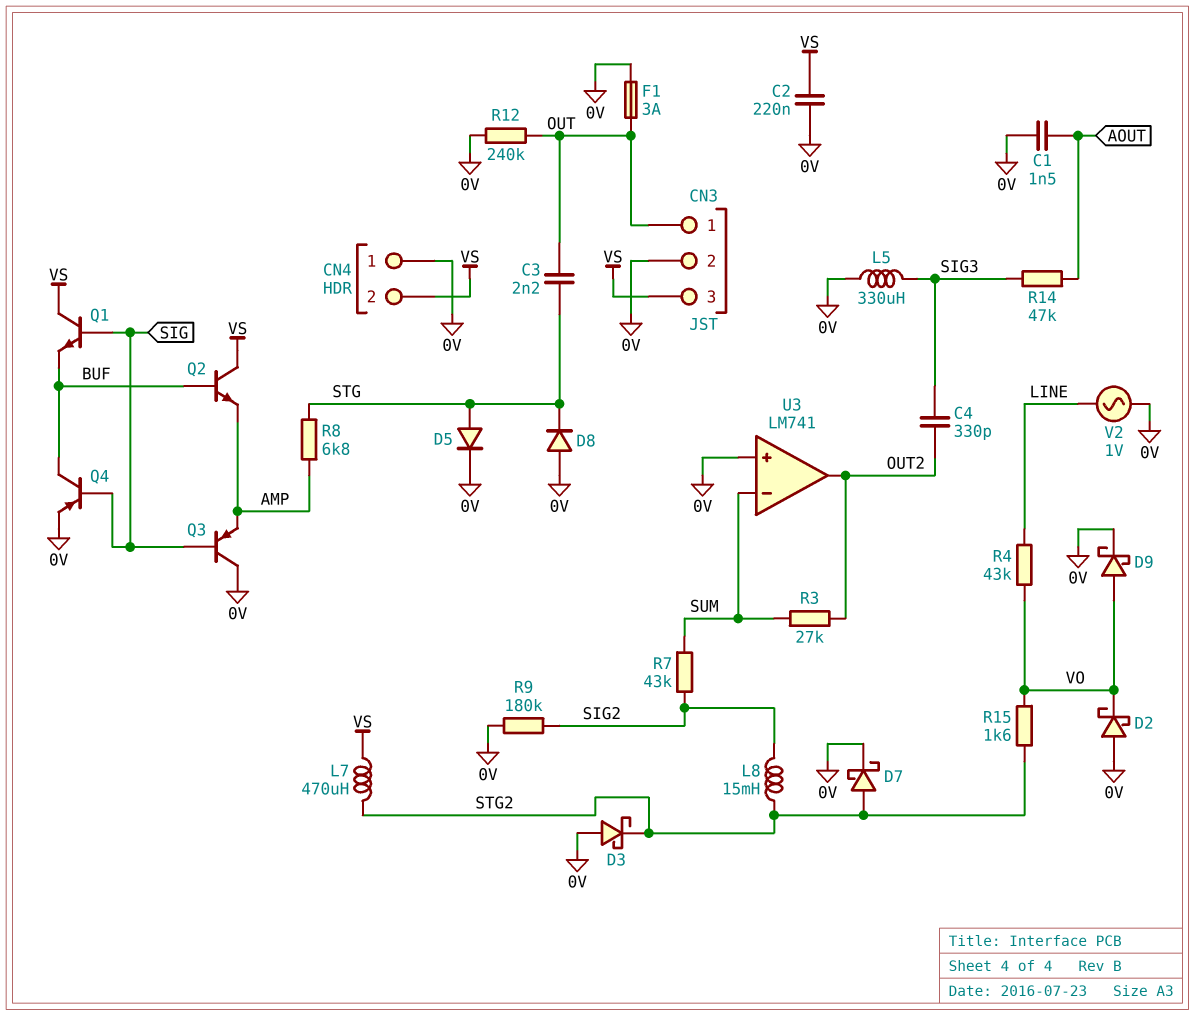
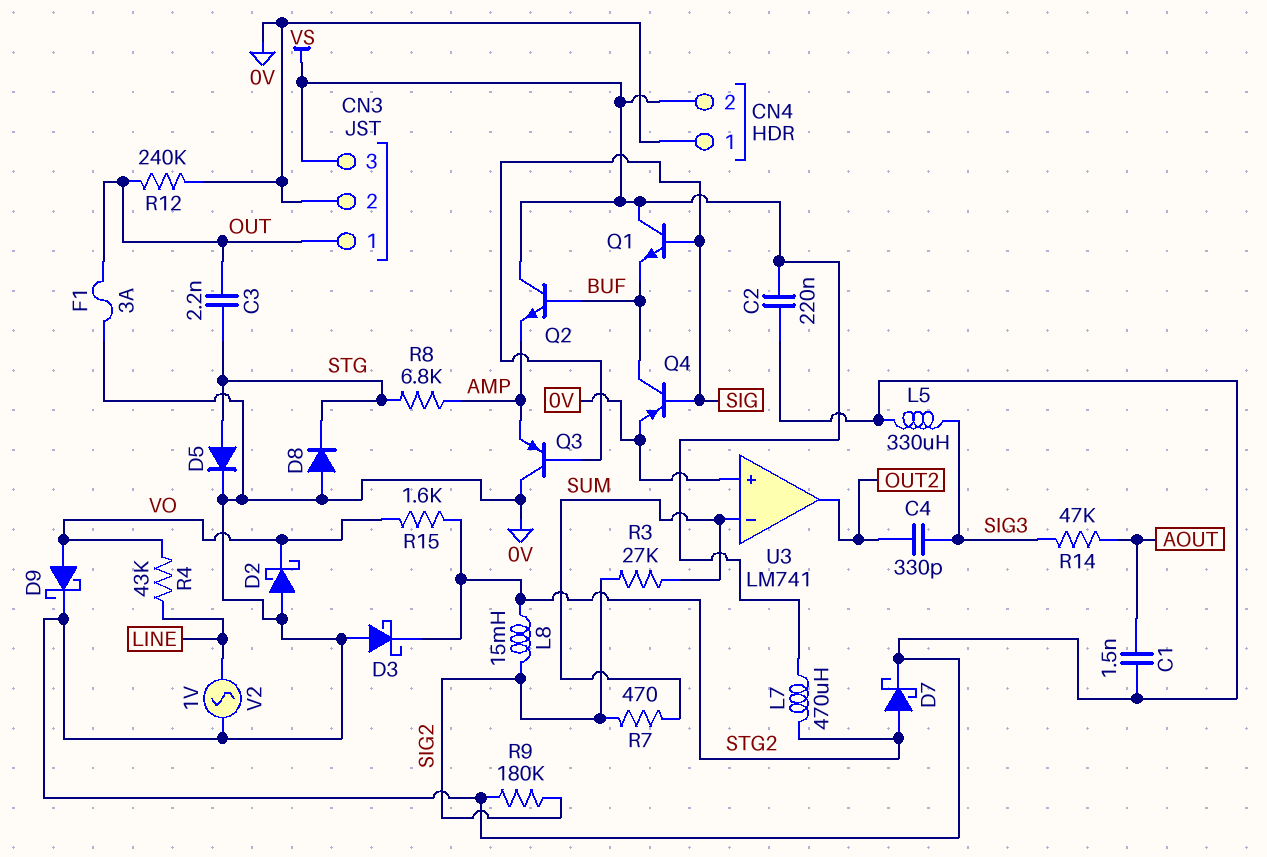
R3: 27k (OUT2, SUM) -> 27k (SIG2, SUM)
R7: 43k (SIG2, SUM) -> 470 (SIG2, SUM)

